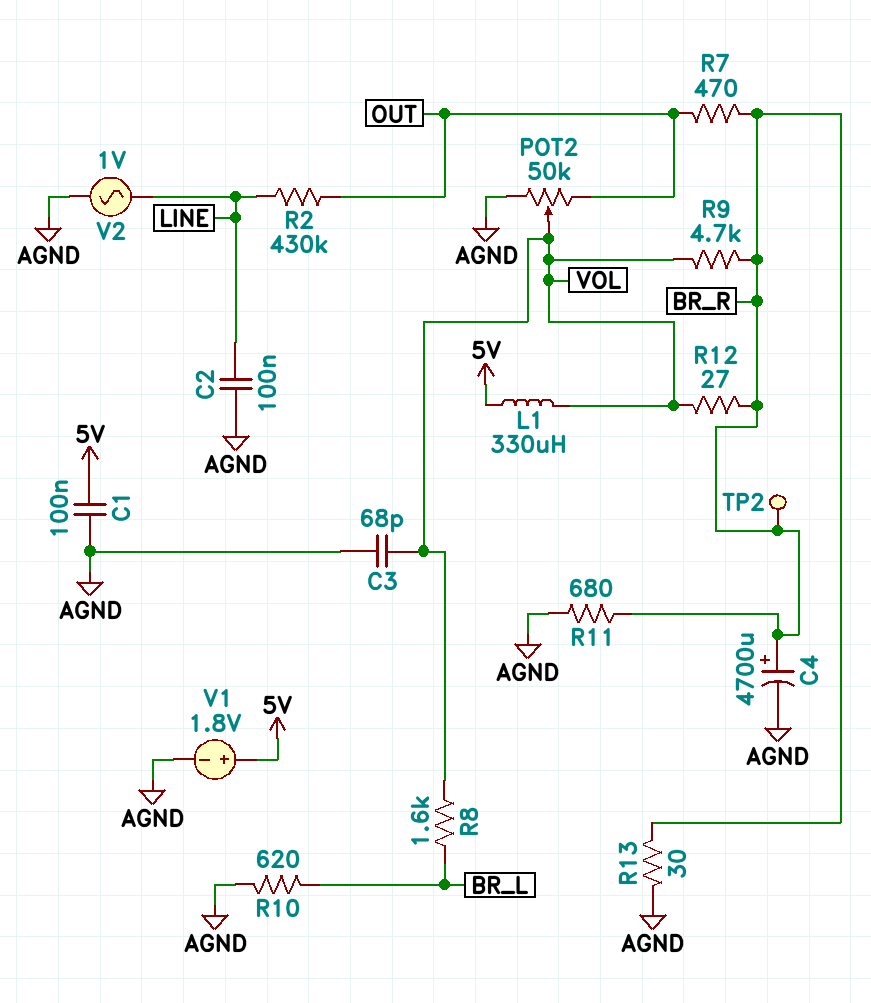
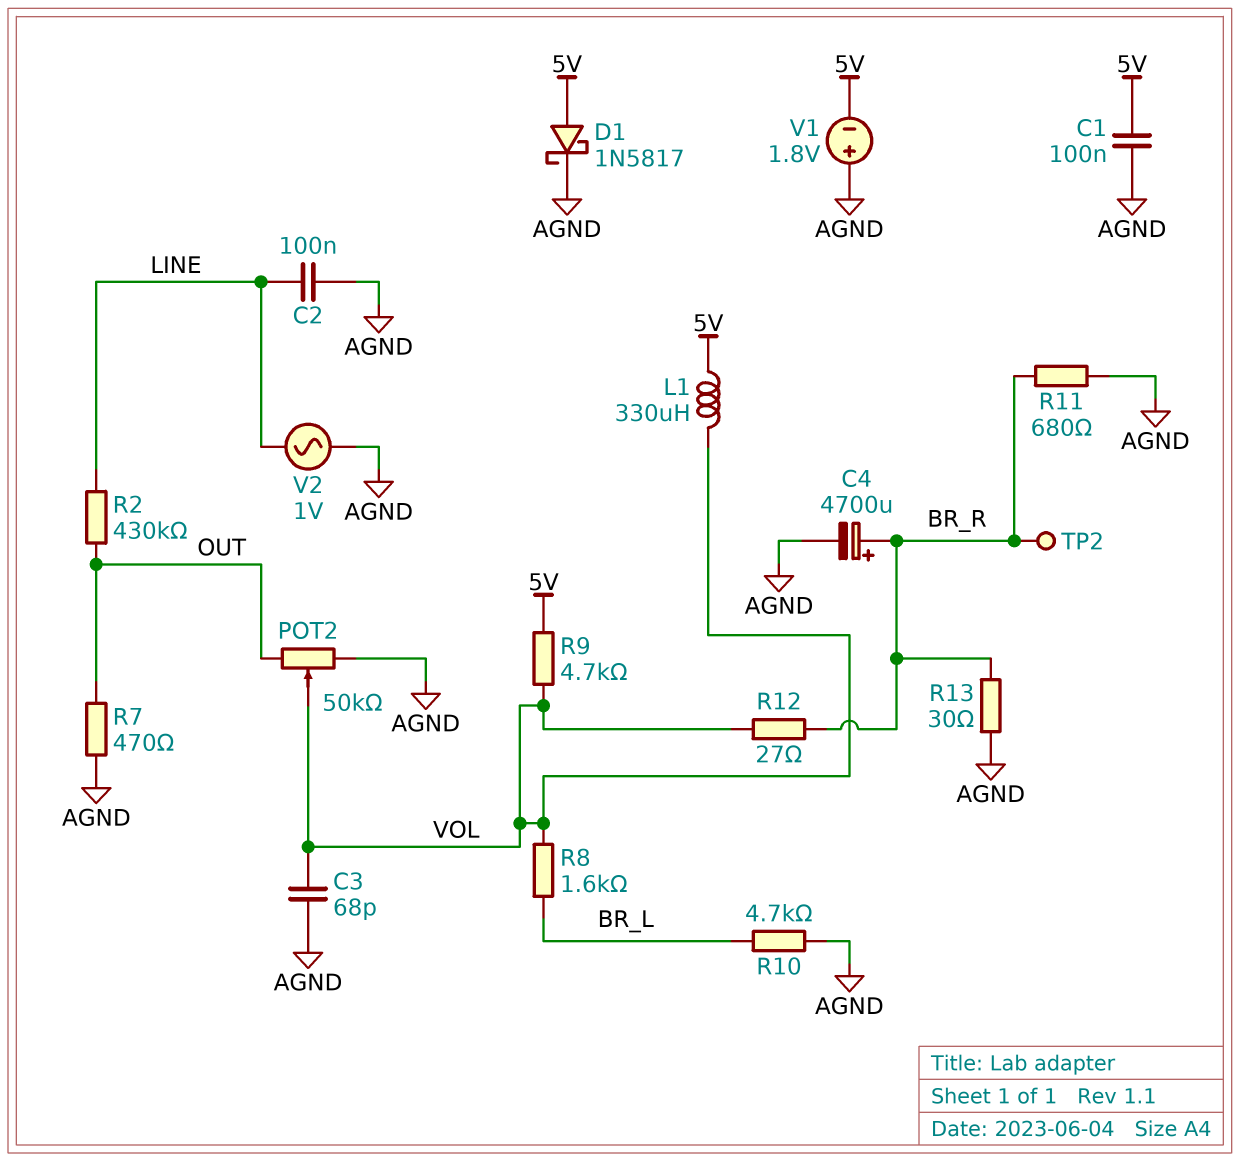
D1: none -> schottky 1N5817 (A 5V, K AGND)
R7: 470 (BR_R, OUT) -> 470 (AGND, OUT)
R9: 4.7k (BR_R, VOL) -> 4.7k (5V, VOL)
R10: 620 (AGND, BR_L) -> 4.7k (AGND, BR_L)
V1: 1.8V (plus 5V, minus AGND) -> 1.8V (plus AGND, minus 5V)

